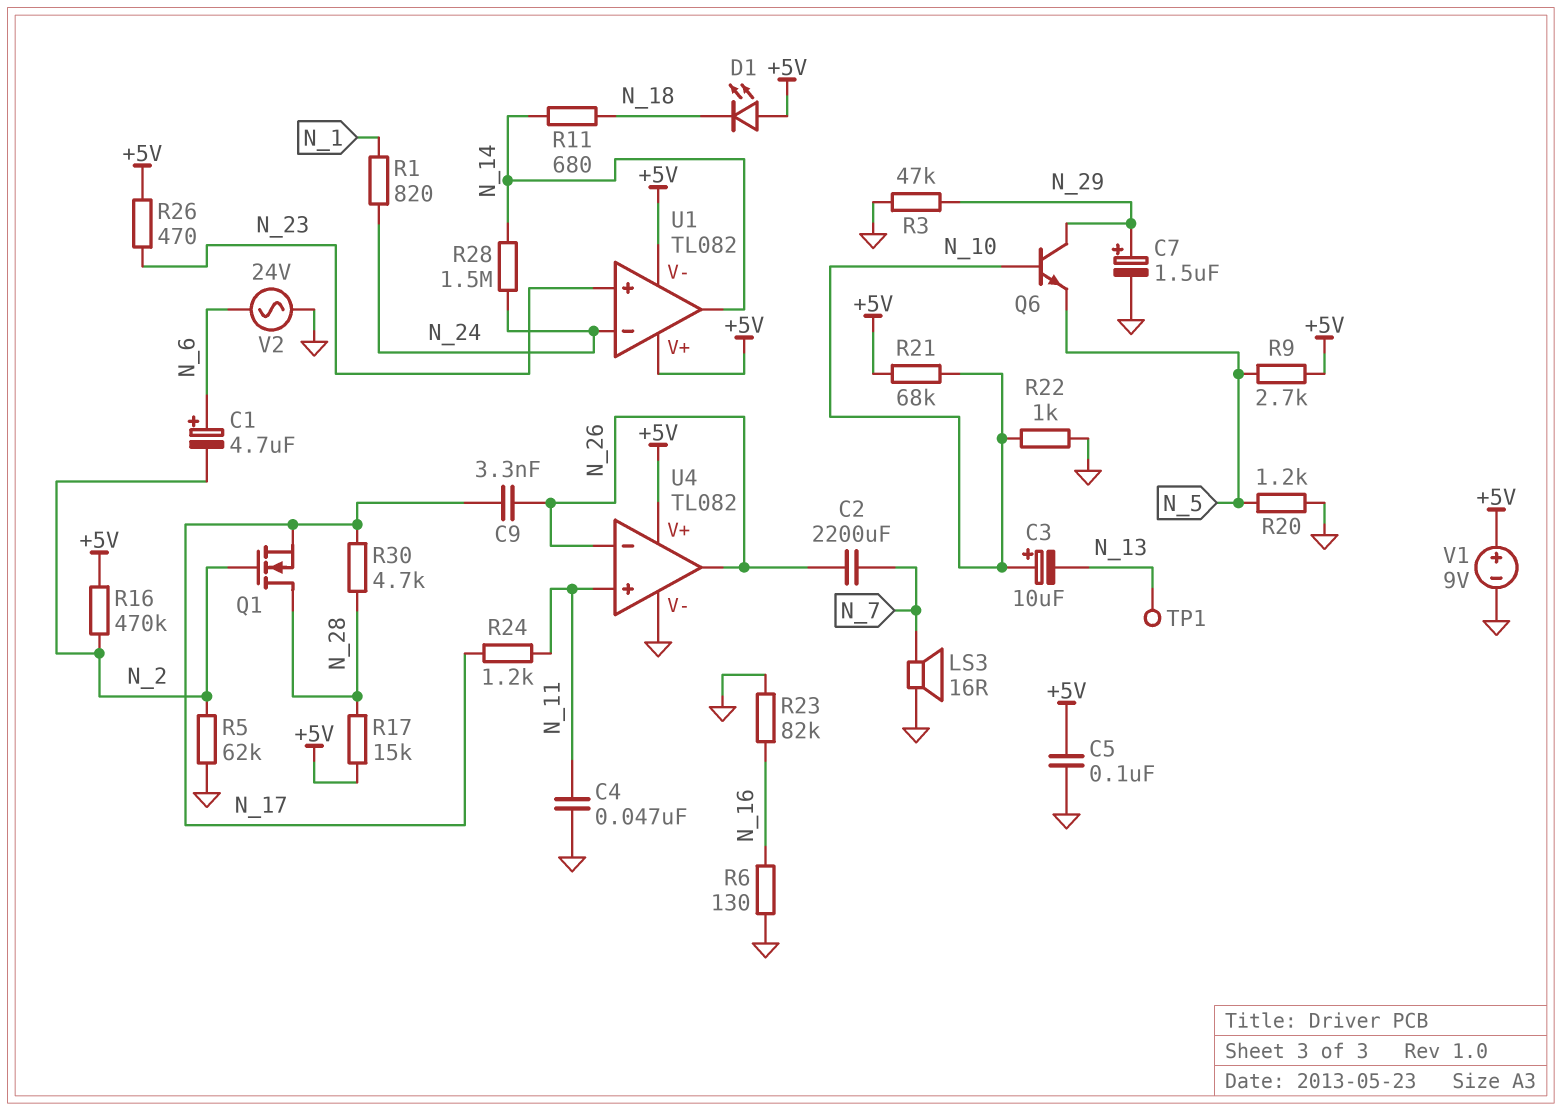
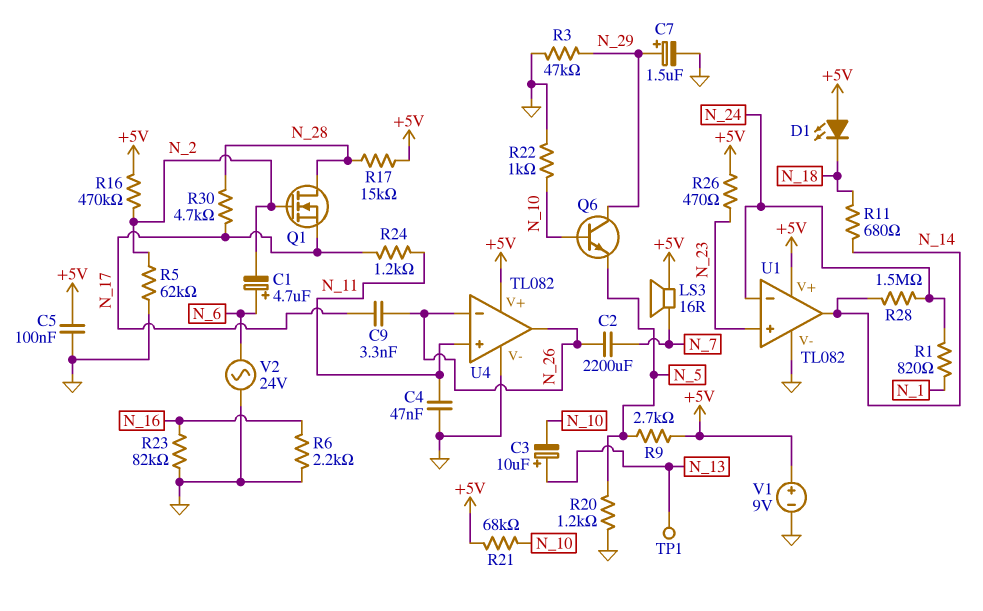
C3: 10uF (plus N_10, minus N_13) -> 10uF (plus N_13, minus N_10)
LS3: speaker 16R (GND, N_7) -> speaker 16R (+5V, N_7)
R6: 130 (GND, N_16) -> 2.2k (GND, N_16)
U1 pin V-: +5V -> GND

